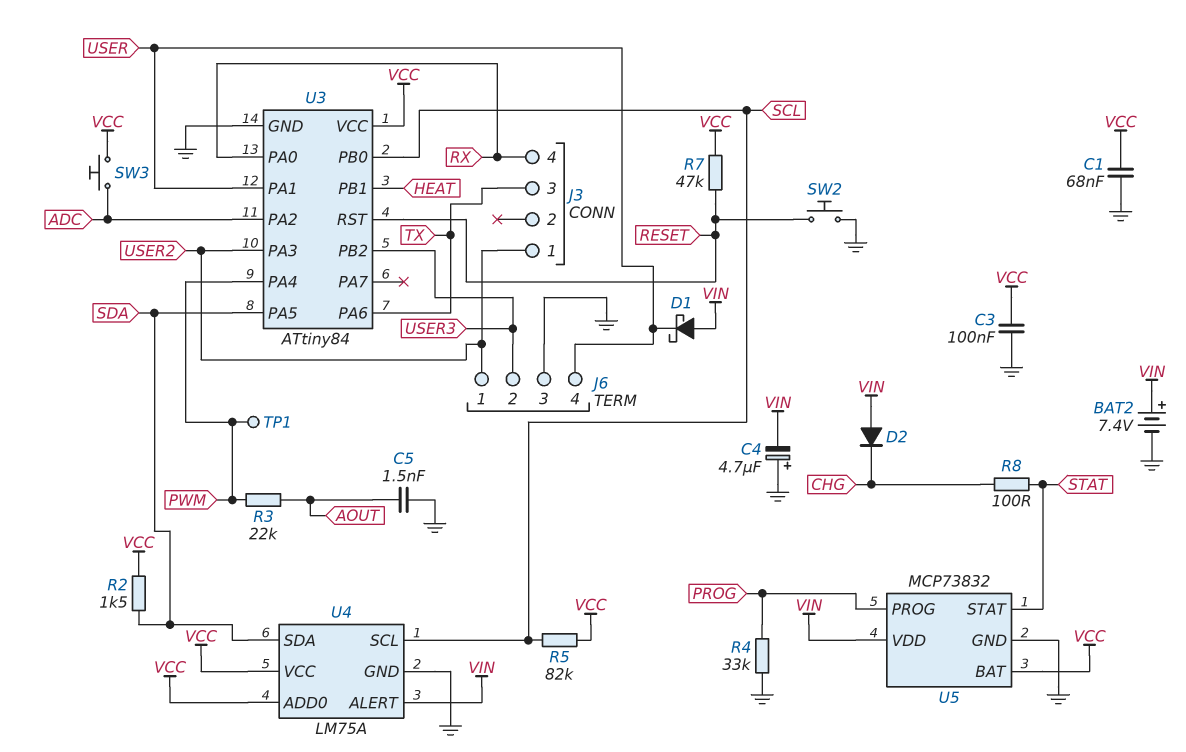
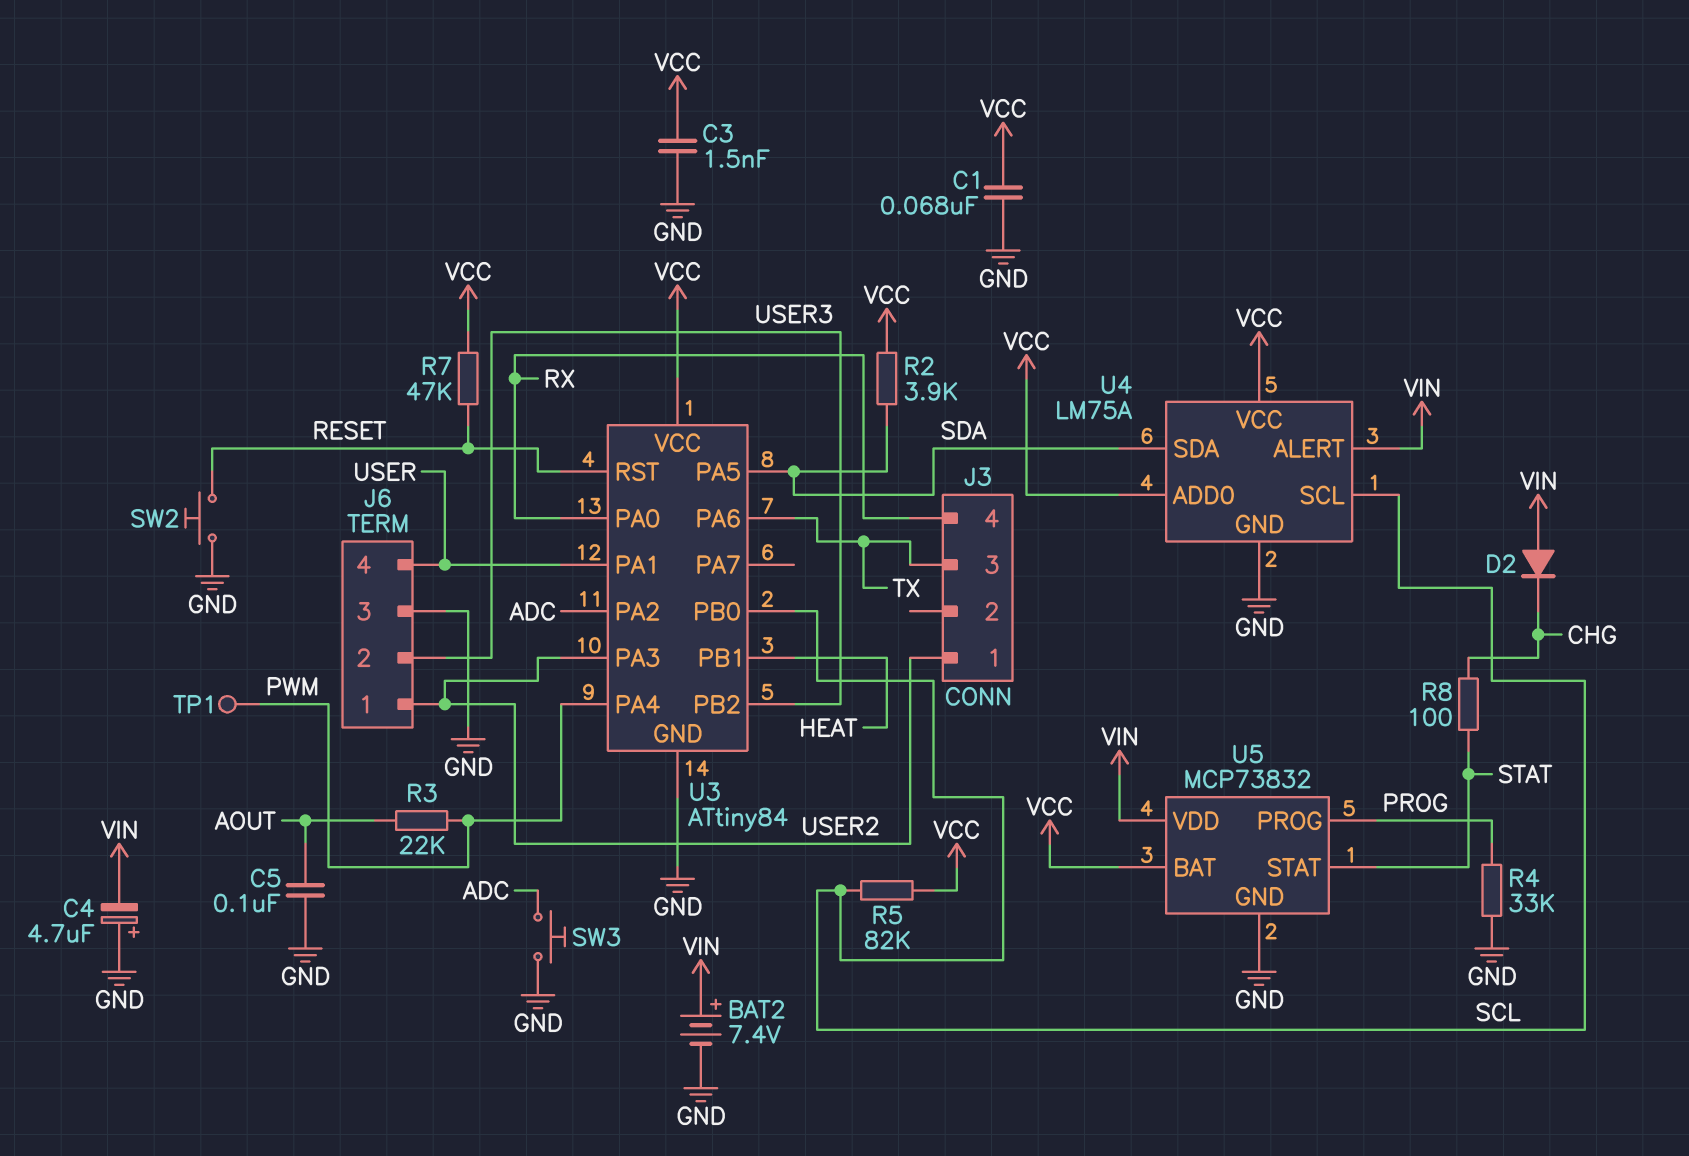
C3: 100nF (GND, VCC) -> 1.5nF (GND, VCC)
C5: 1.5nF (AOUT, GND) -> 100nF (AOUT, GND)
D1: schottky (A VIN, K USER) -> none
R2: 1.5k (SDA, VCC) -> 3.9k (SDA, VCC)
SW3: button (ADC, VCC) -> button (ADC, GND)

